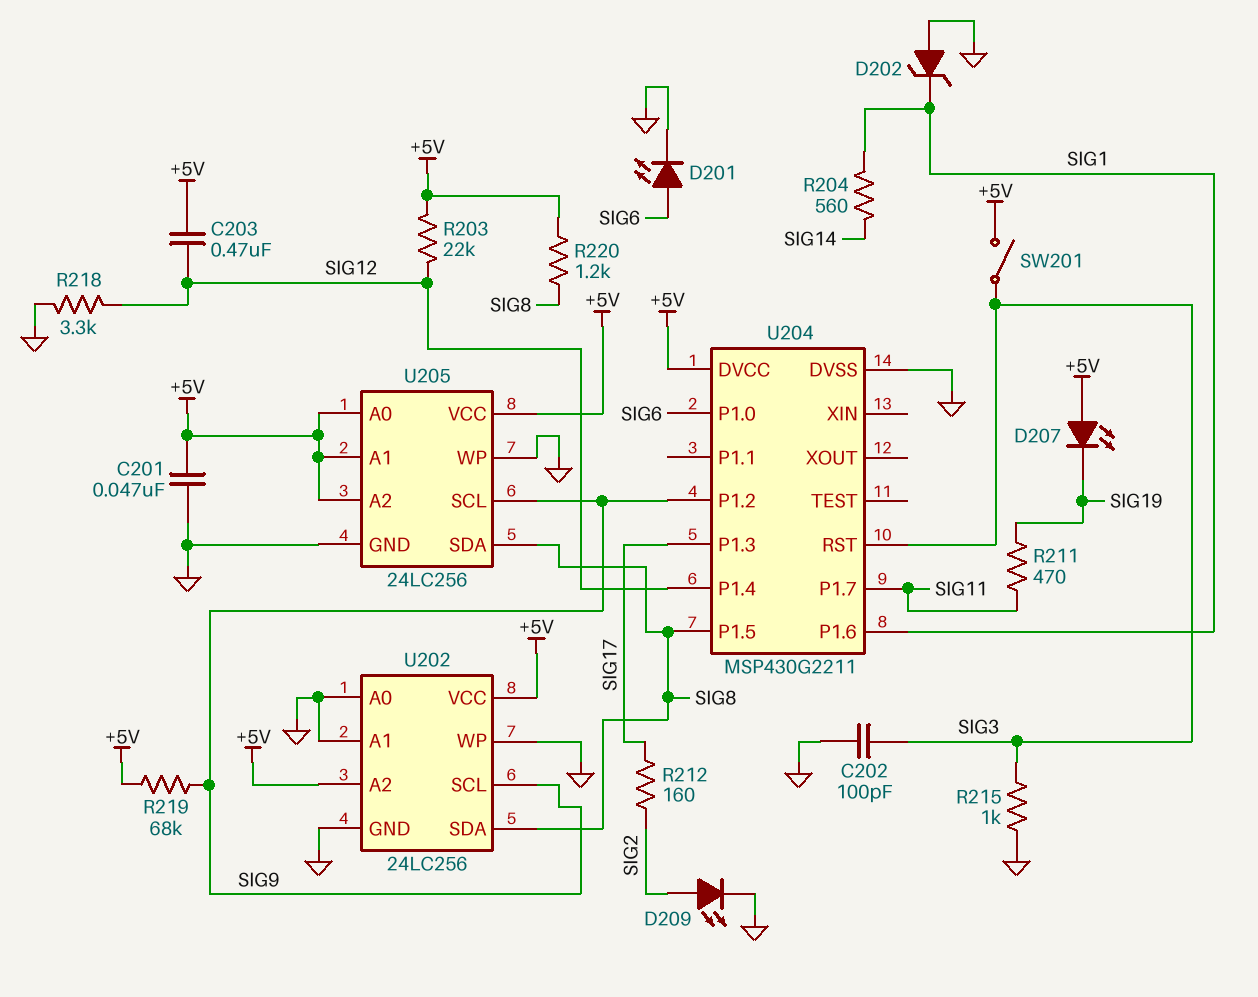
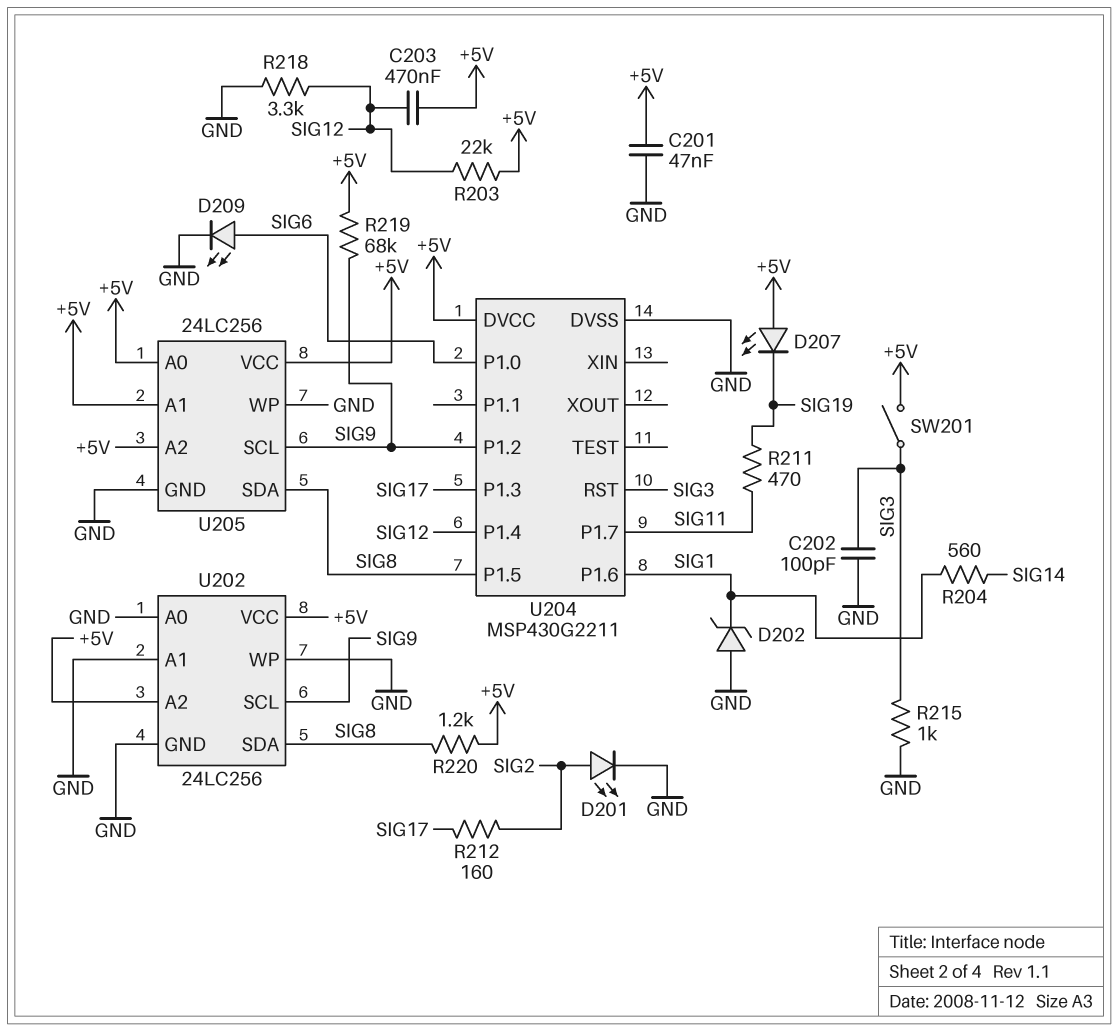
D201: LED (A SIG6, K GND) -> LED (A SIG2, K GND)
D209: LED (A SIG2, K GND) -> LED (A SIG6, K GND)

